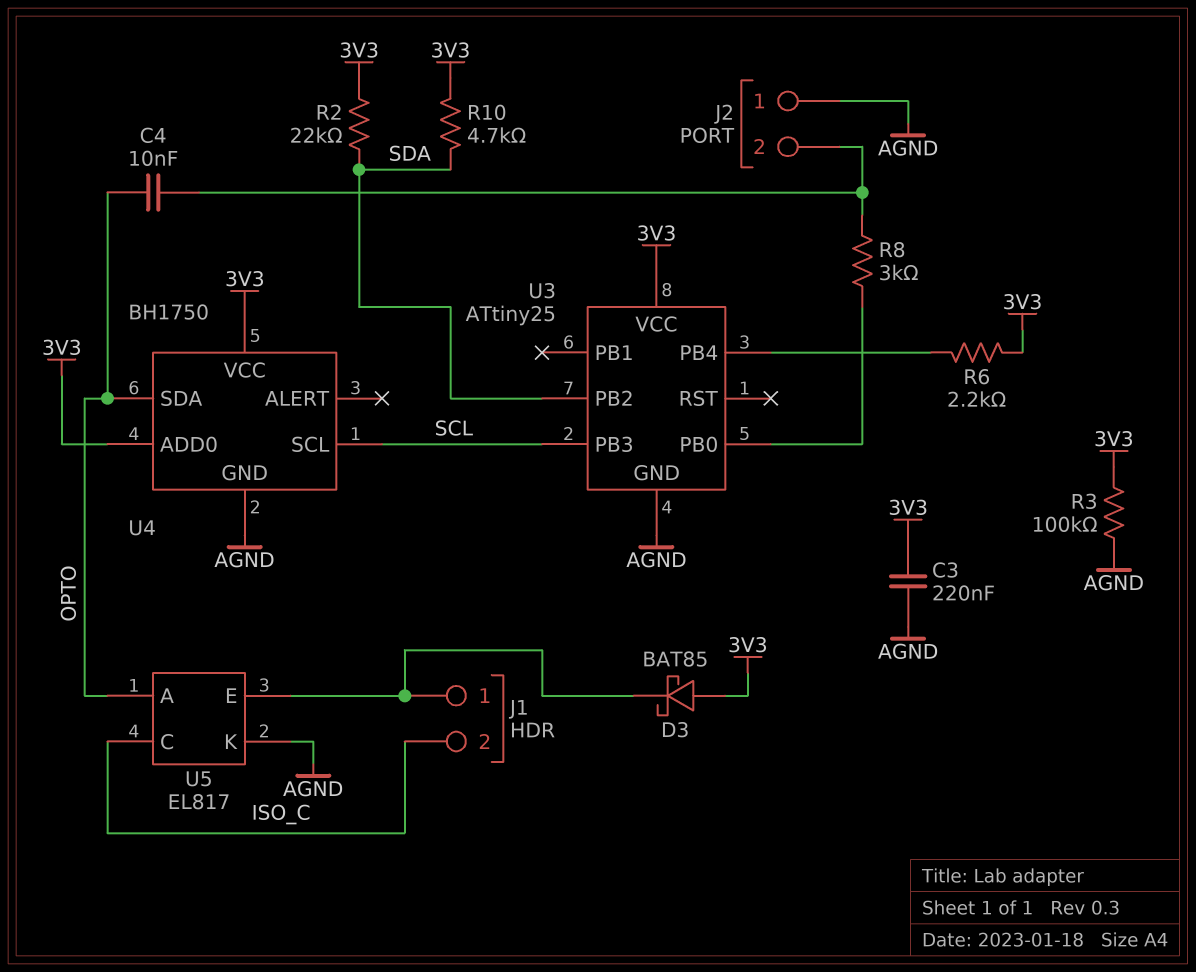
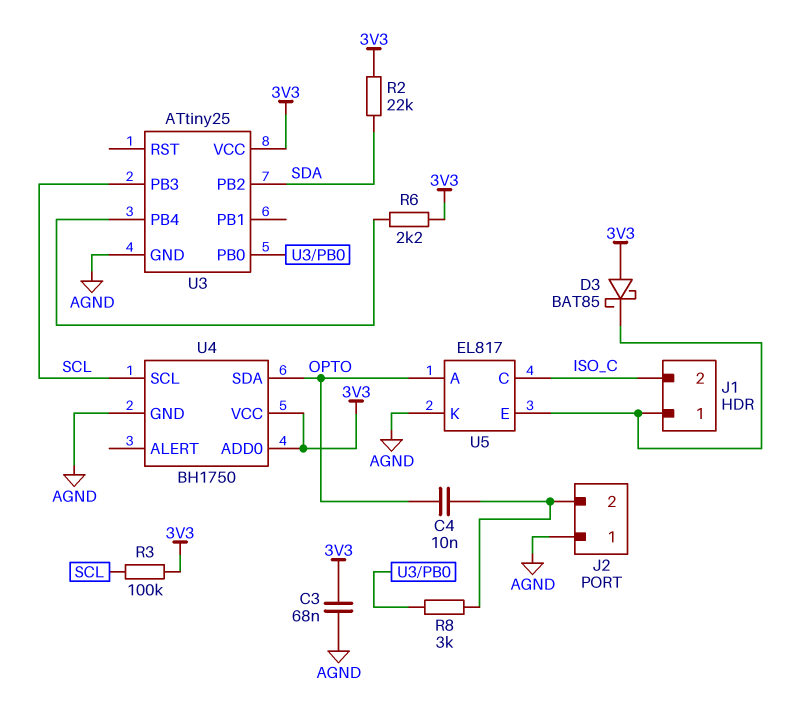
C3: 220nF (3V3, AGND) -> 68nF (3V3, AGND)
R3: 100k (3V3, AGND) -> 100k (3V3, SCL)
R10: 4.7k (3V3, SDA) -> none

